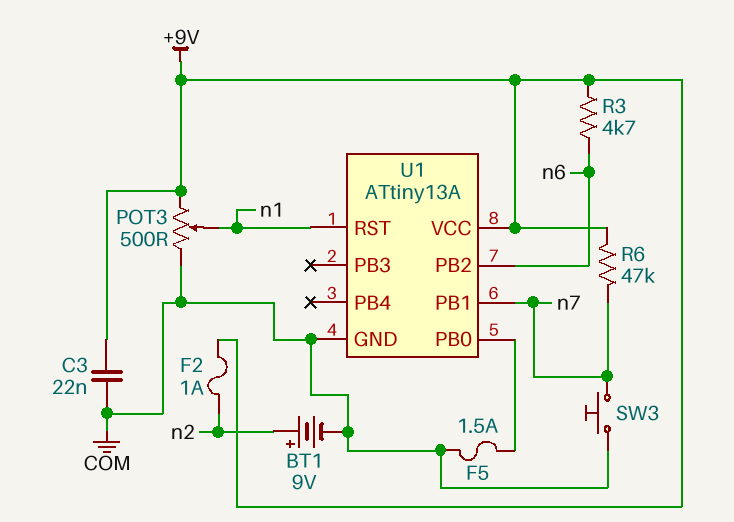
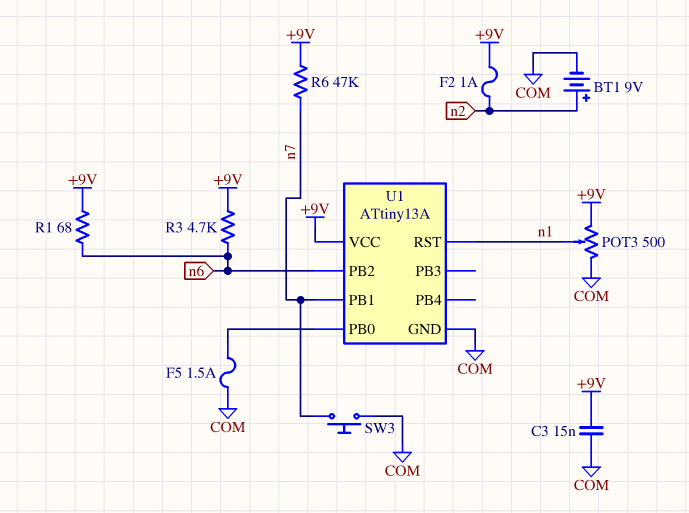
C3: 22nF (+9V, COM) -> 15nF (+9V, COM)
R1: none -> 68 (+9V, n6)

